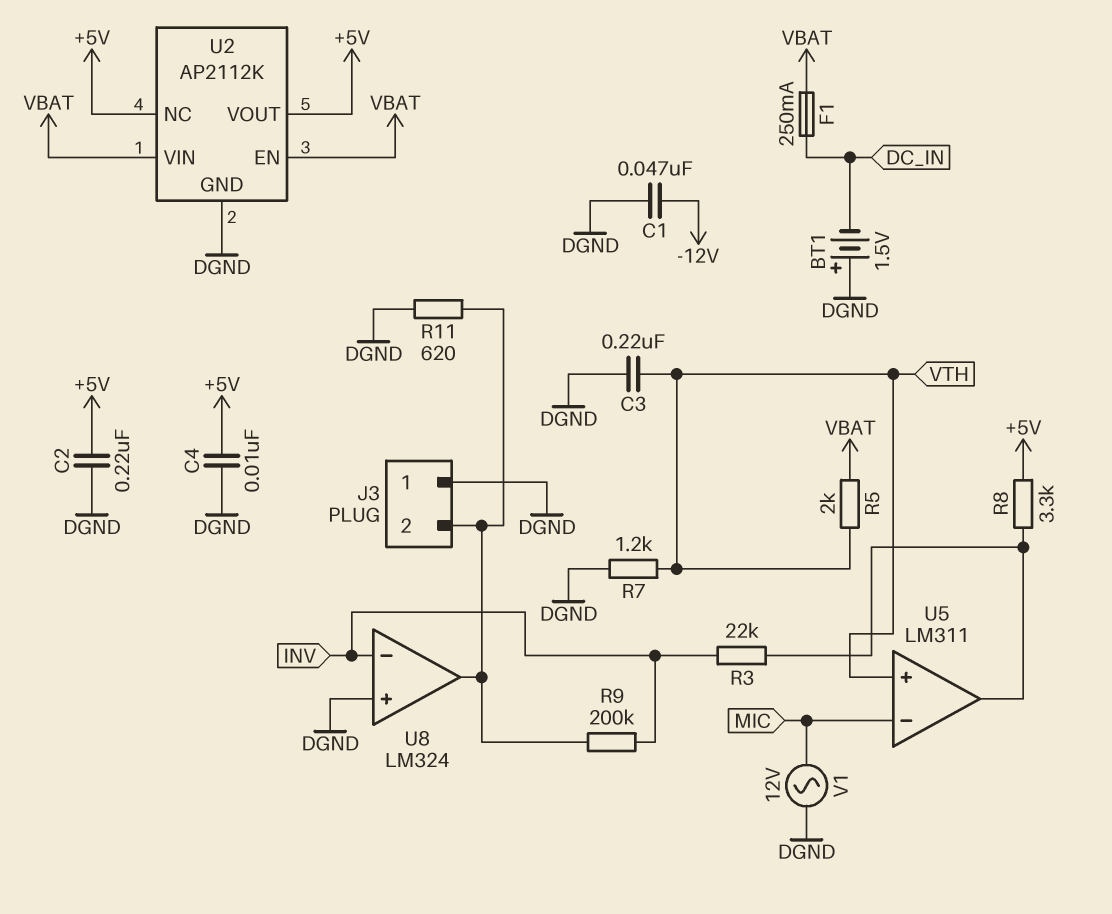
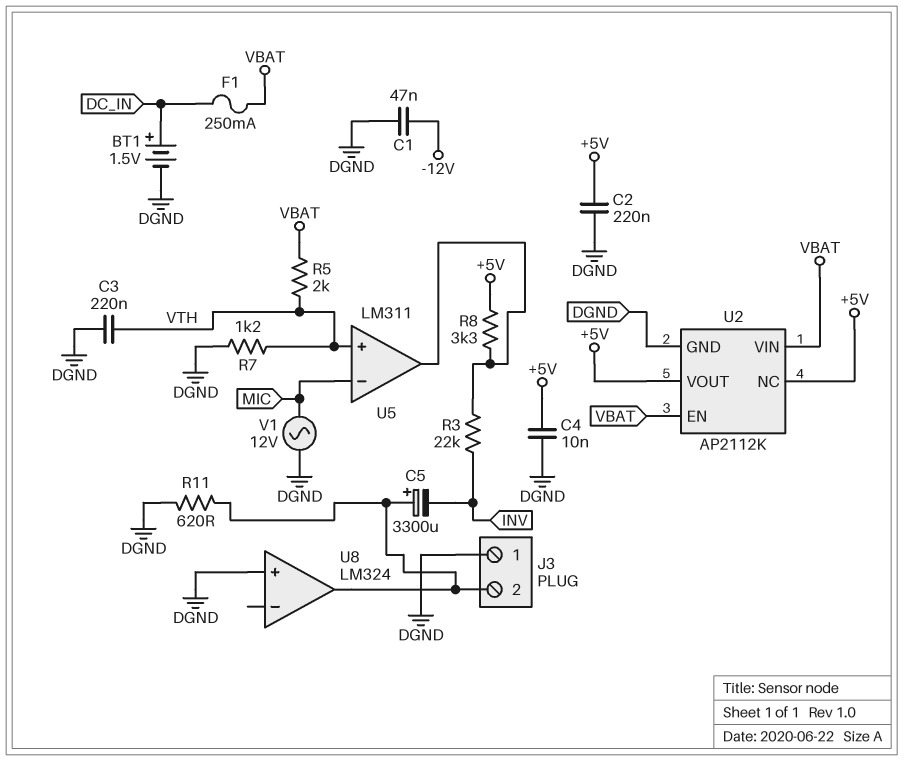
BT1: 1.5V (plus DGND, minus DC_IN) -> 1.5V (plus DC_IN, minus DGND)
C5: none -> 3300uF (plus J3/2, minus INV)
R9: 200k (INV, J3/2) -> none
U8 pin in-: INV -> none

